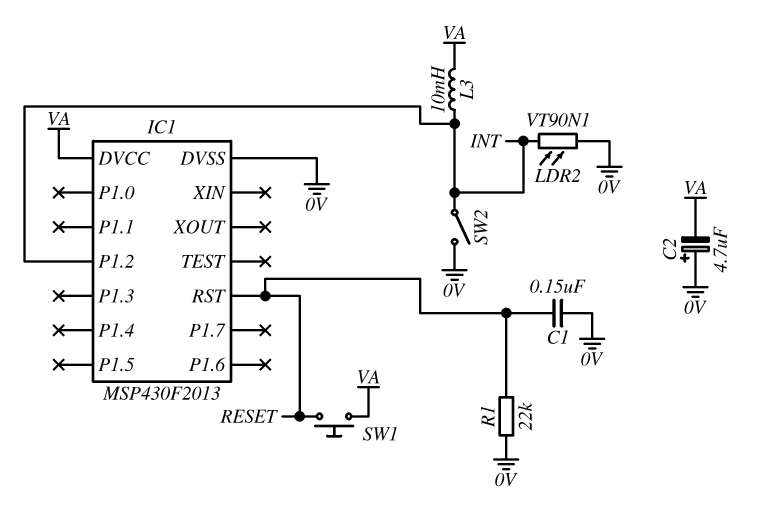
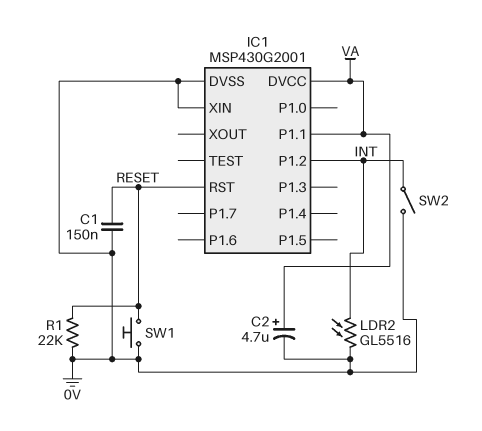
C2: 4.7uF (plus 0V, minus VA) -> 4.7uF (plus VA, minus 0V)
IC1: MSP430F2013 -> MSP430G2001
IC1 pin P1.1: none -> VA
IC1 pin XIN: none -> 0V
L3: 10mH (INT, VA) -> none
LDR2: VT90N1 (0V, INT) -> GL5516 (0V, INT)
SW1: button (RESET, VA) -> button (0V, RESET)

